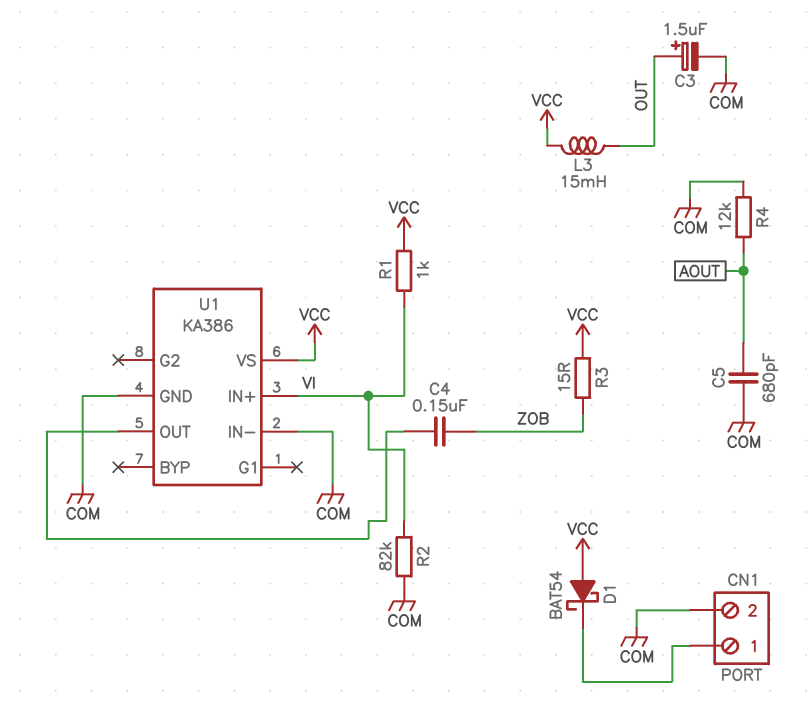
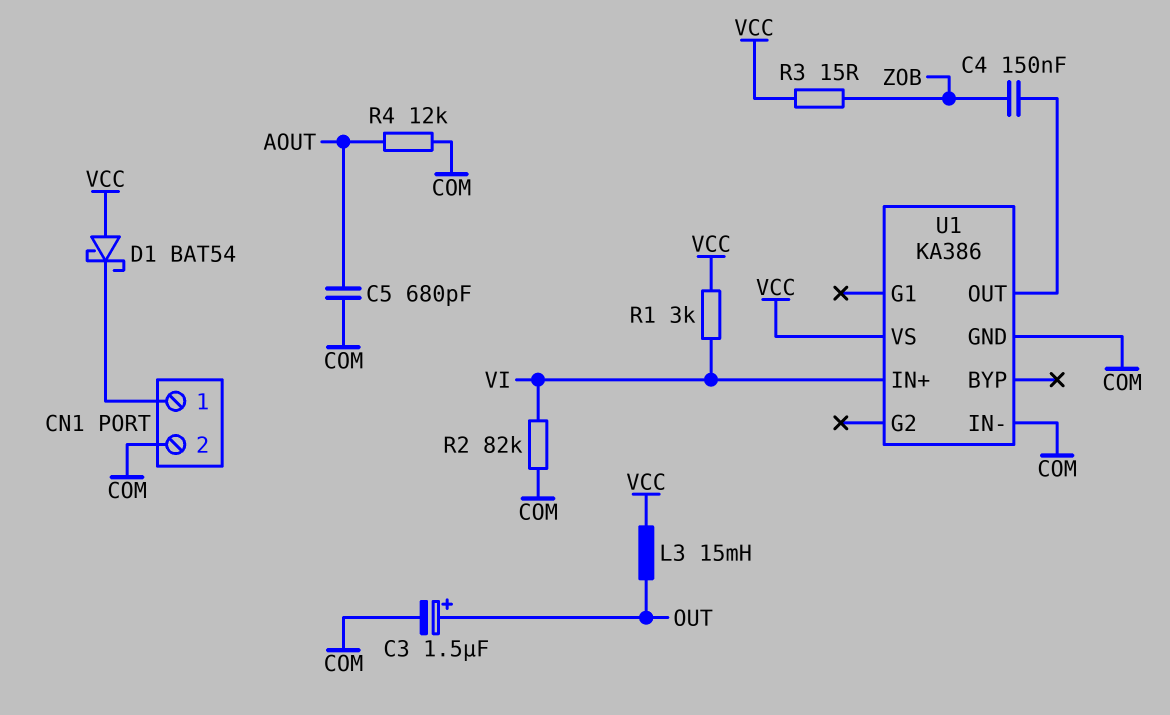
R1: 1k (VCC, VI) -> 3k (VCC, VI)

